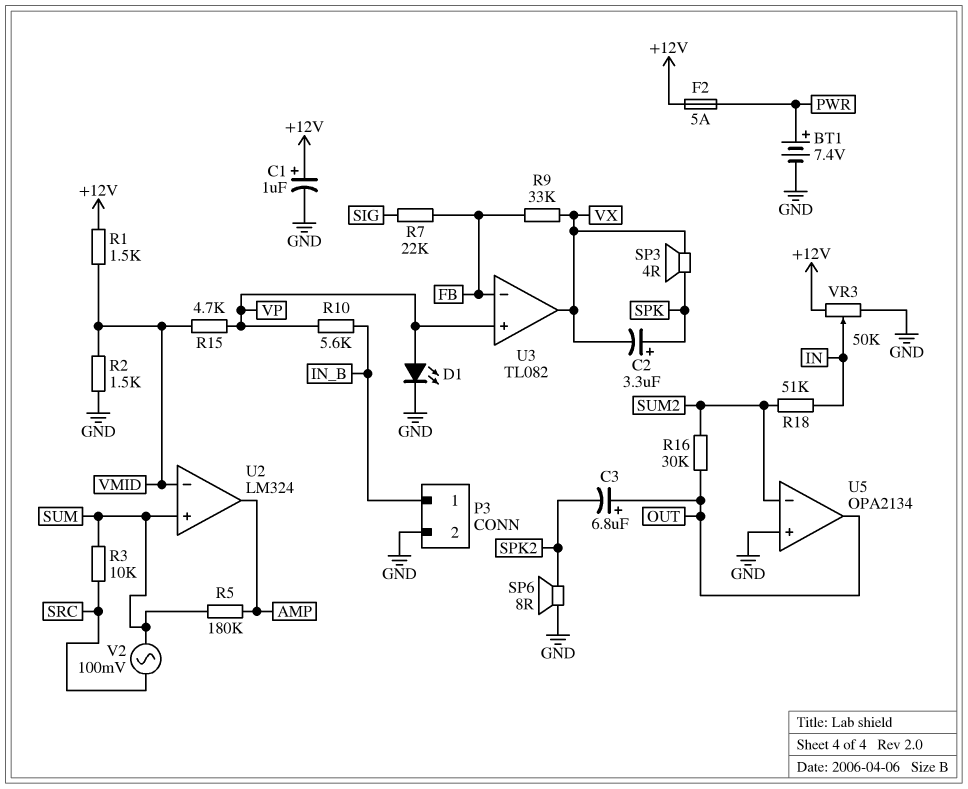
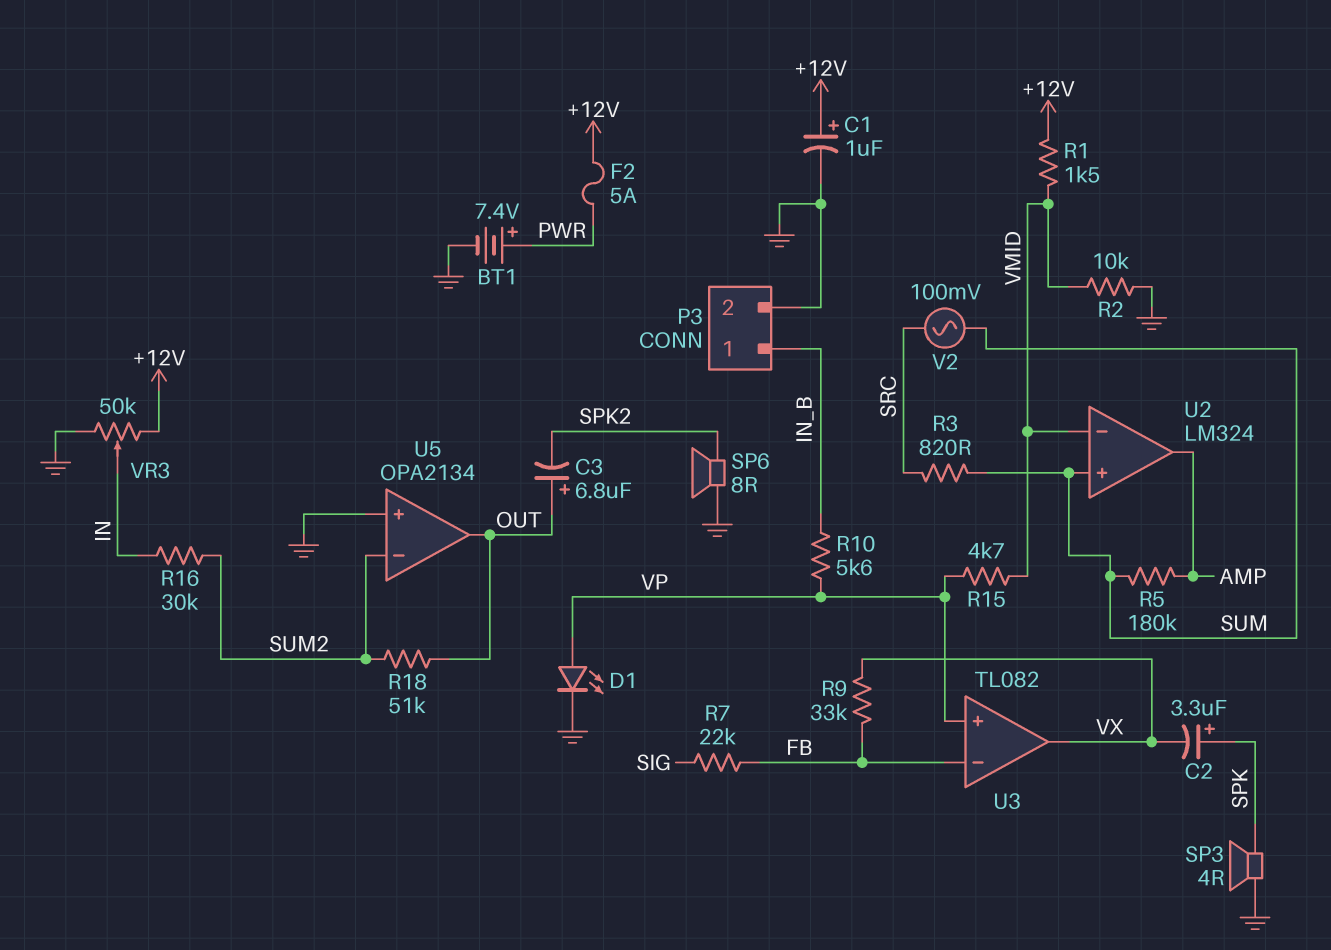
R2: 1.5k (GND, VMID) -> 10k (GND, VMID)
R3: 10k (SRC, SUM) -> 820 (SRC, SUM)
R16: 30k (OUT, SUM2) -> 30k (IN, SUM2)
R18: 51k (IN, SUM2) -> 51k (OUT, SUM2)
SP3: speaker 4R (SPK, VX) -> speaker 4R (GND, SPK)

